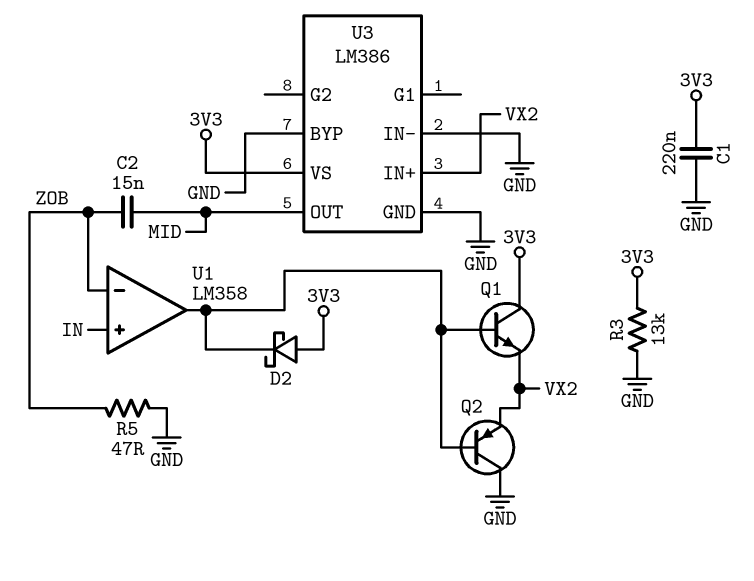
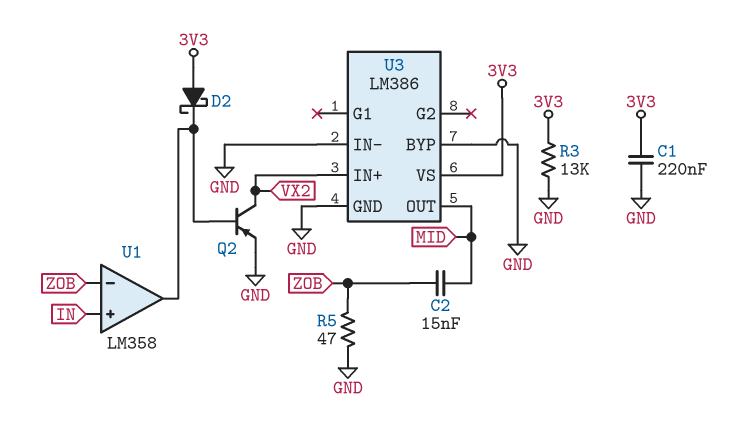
Q1: NPN (B U1/out, C 3V3, E VX2) -> none
Q2: PNP (B U1/out, C GND, E VX2) -> PNP (B U1/out, C VX2, E GND)

